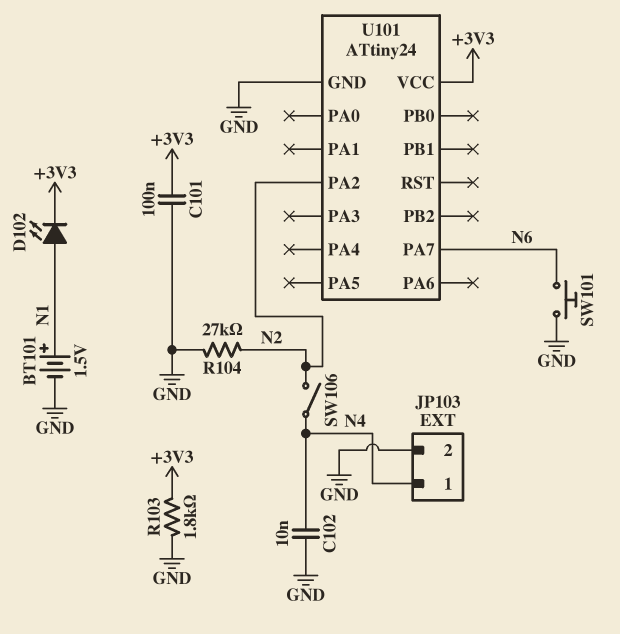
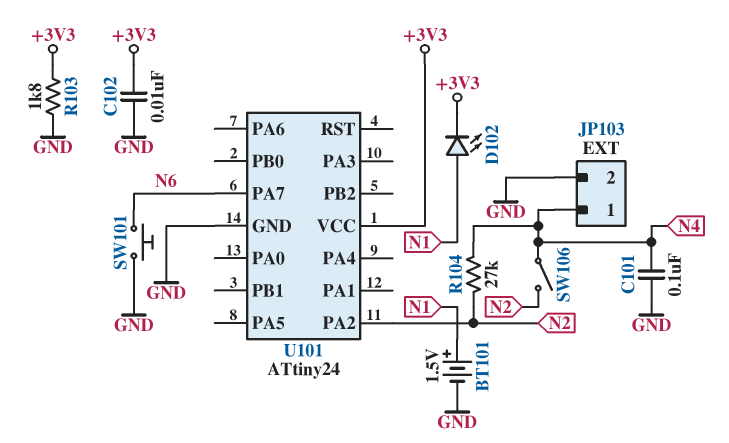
C101: 100nF (+3V3, GND) -> 100nF (GND, N4)
C102: 10nF (GND, N4) -> 10nF (+3V3, GND)
R104: 27k (GND, N2) -> 27k (N2, N4)

